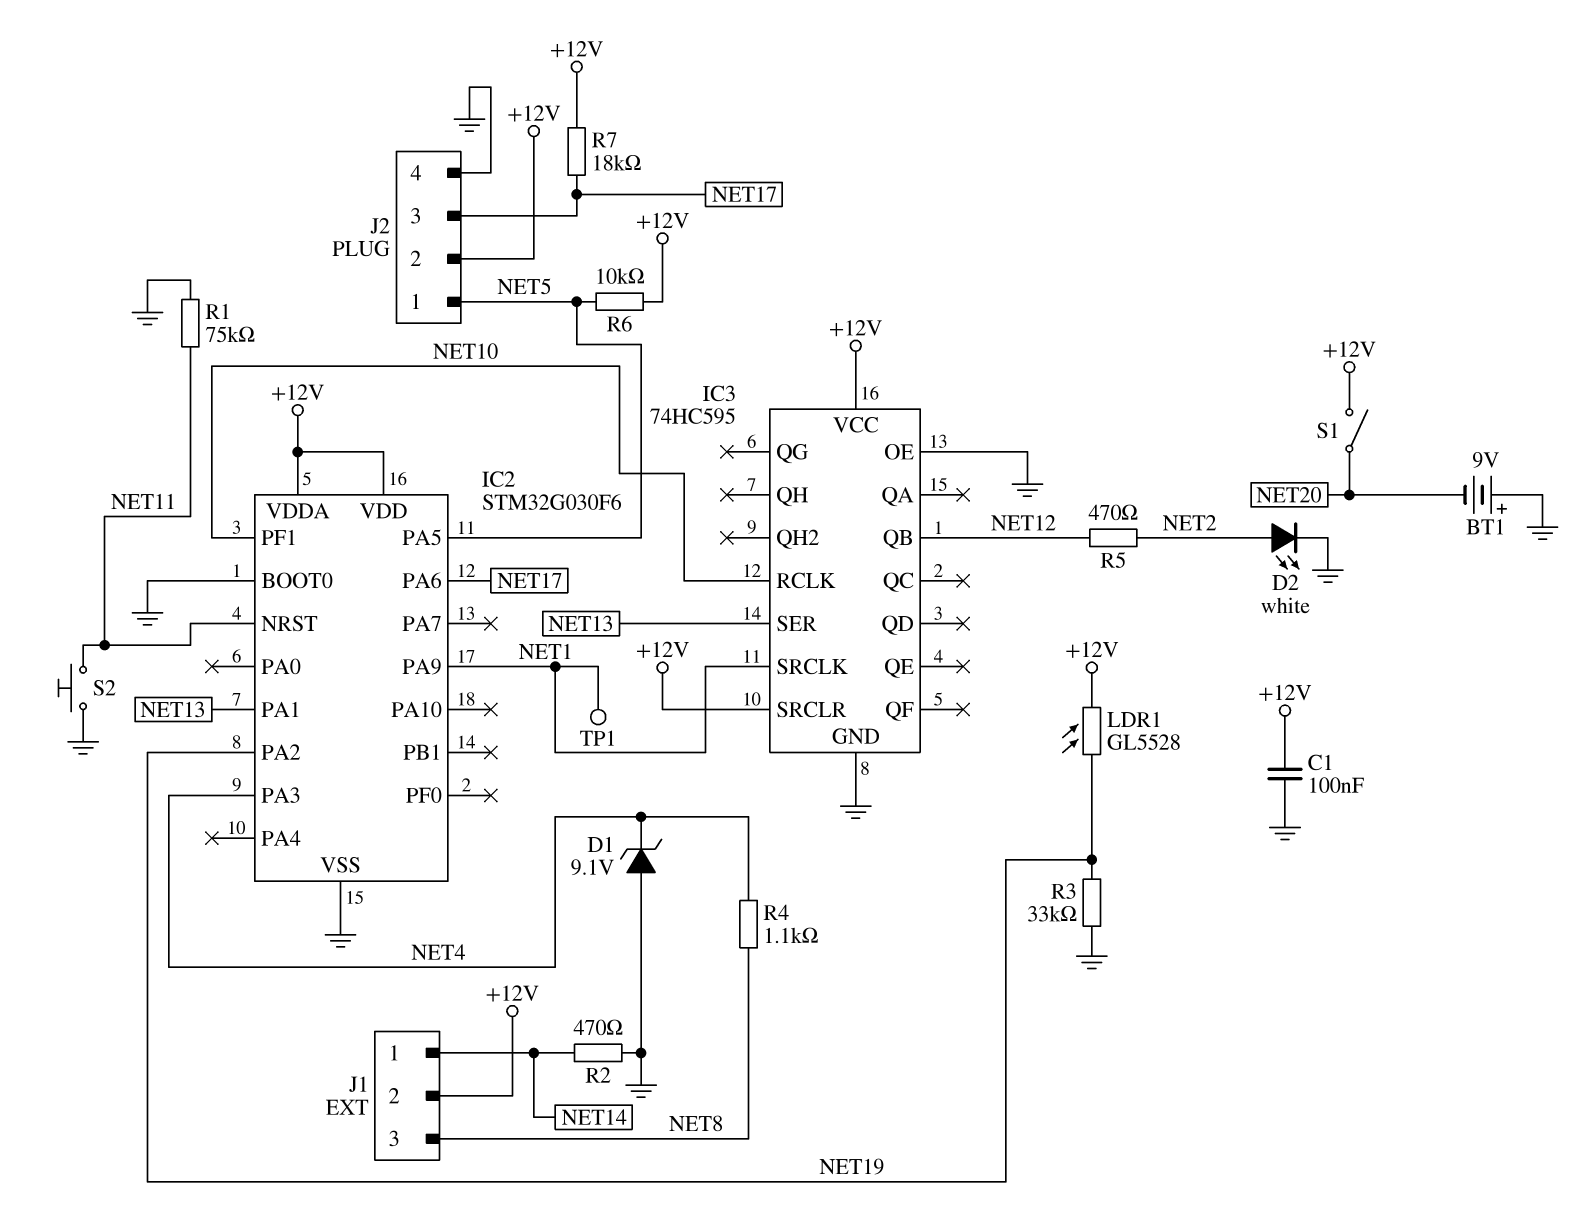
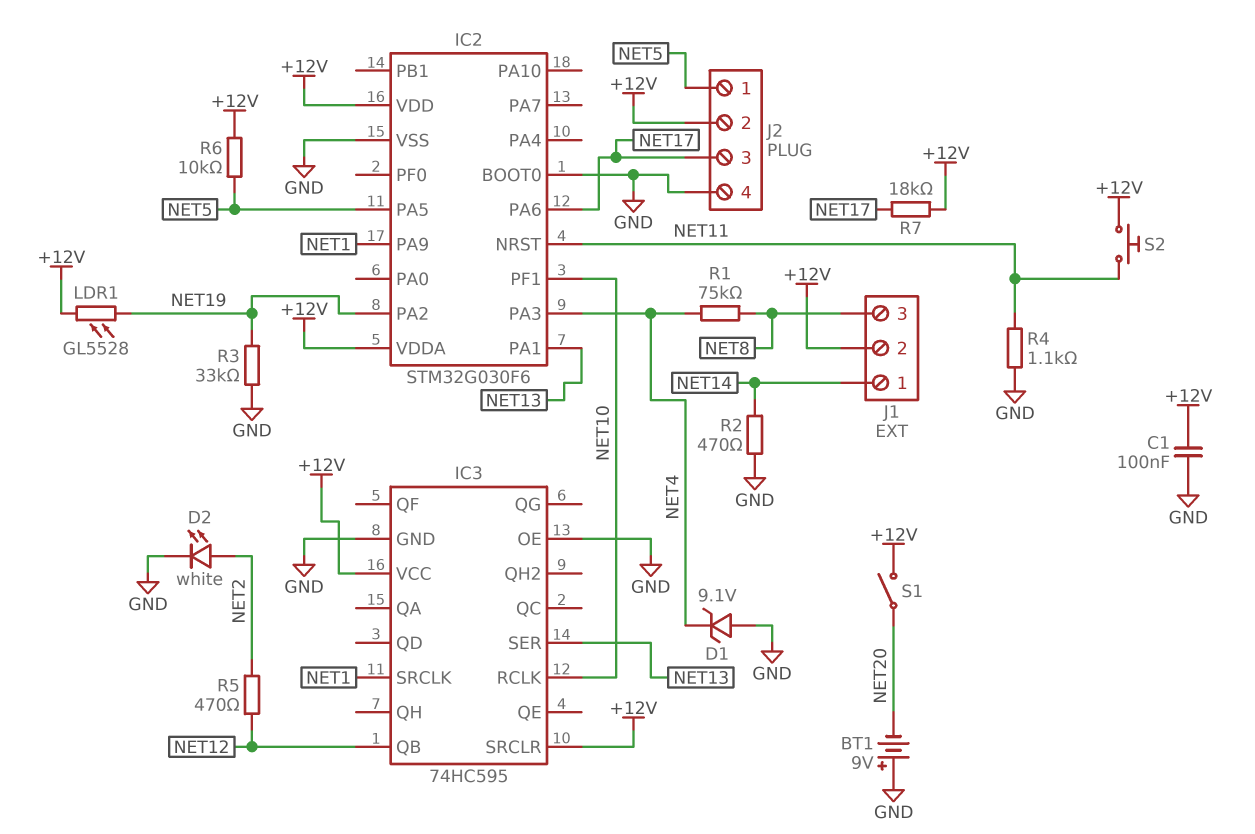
R1: 75k (GND, NET11) -> 75k (NET4, NET8)
R4: 1.1k (NET4, NET8) -> 1.1k (GND, NET11)
S2: button (GND, NET11) -> button (+12V, NET11)
TP1: test point (NET1) -> none

